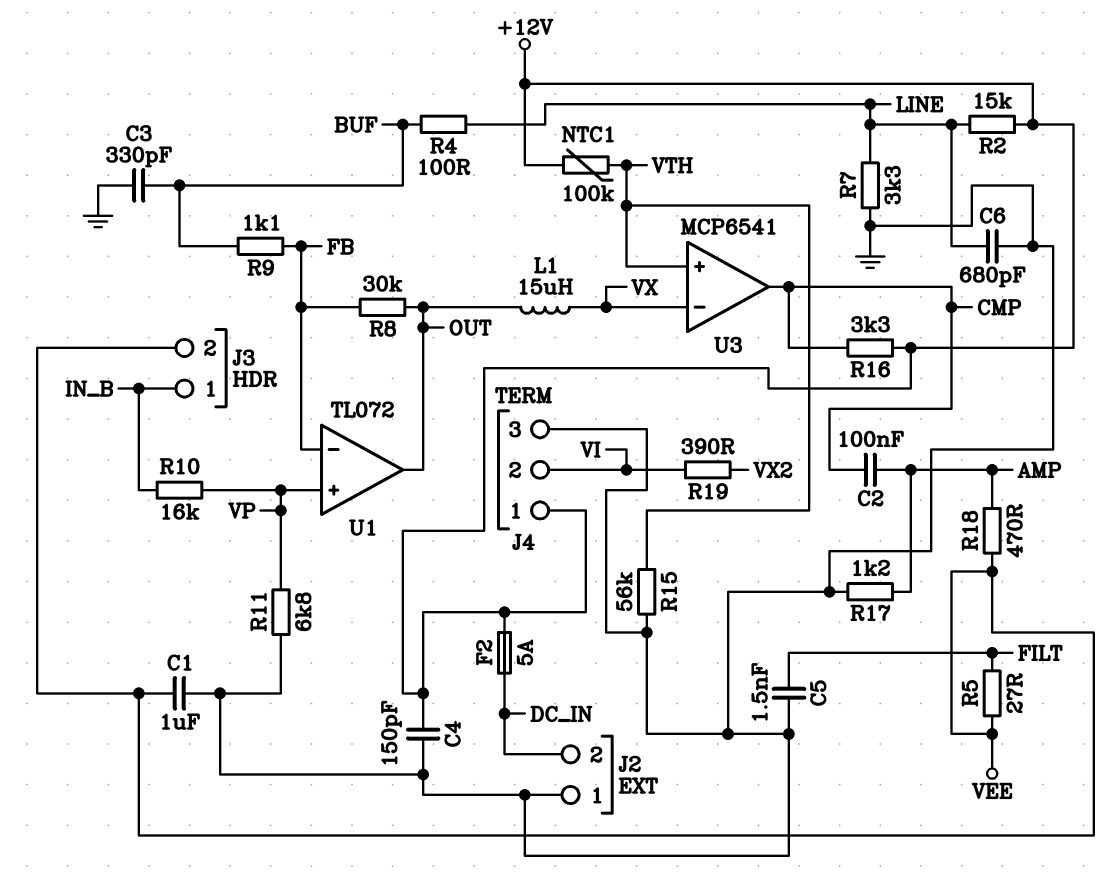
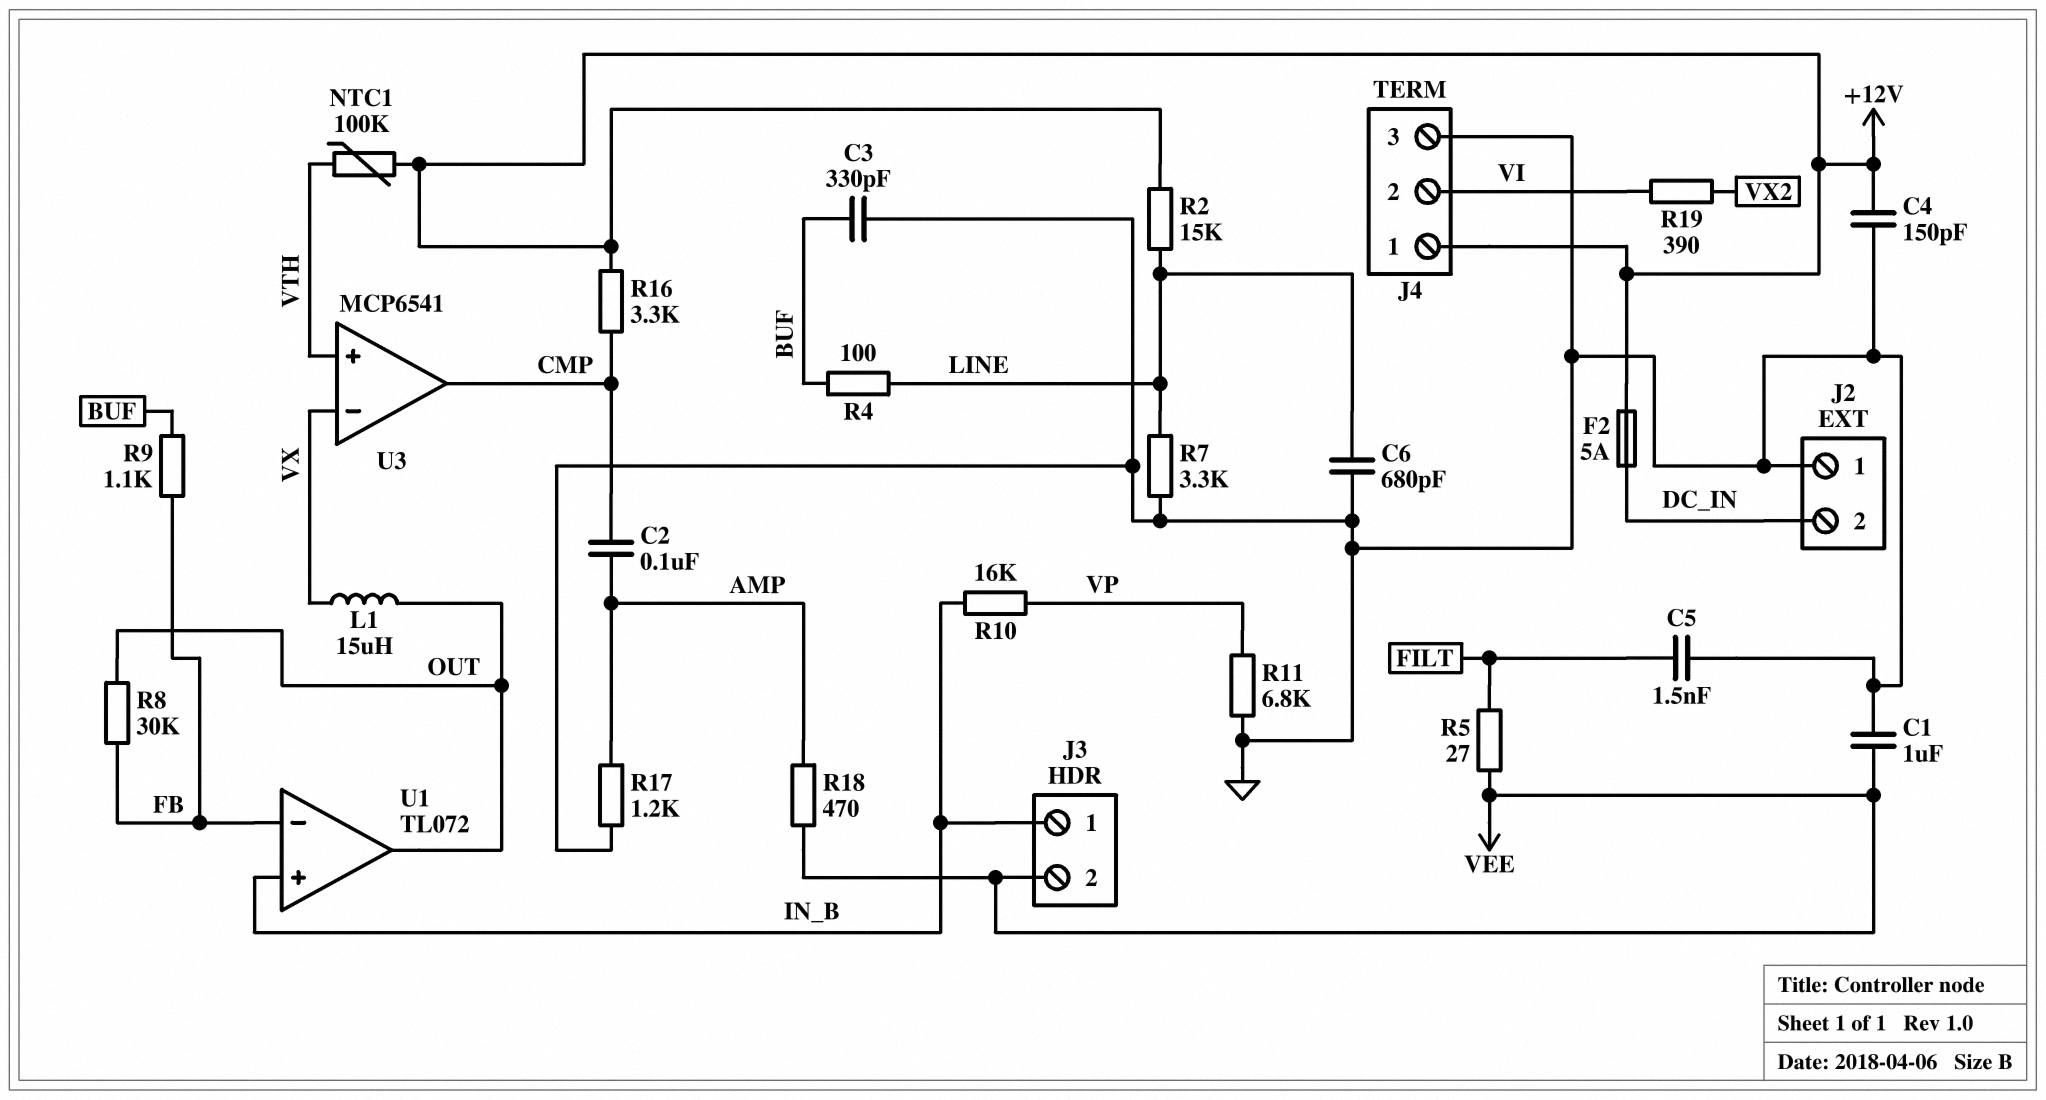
R15: 56k (GND, VTH) -> none
U1 pin in+: VP -> IN_B

